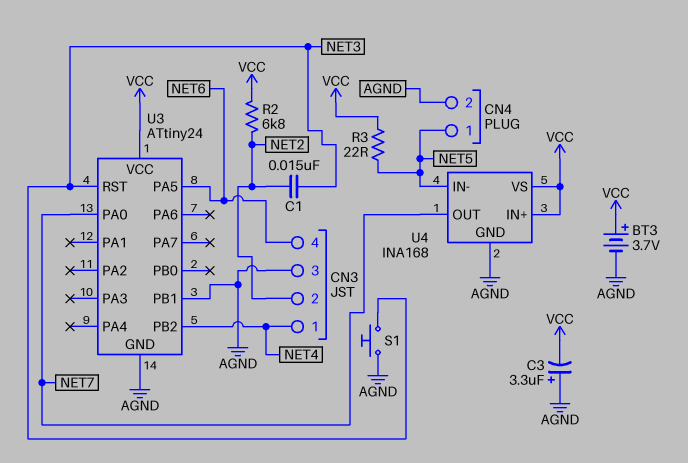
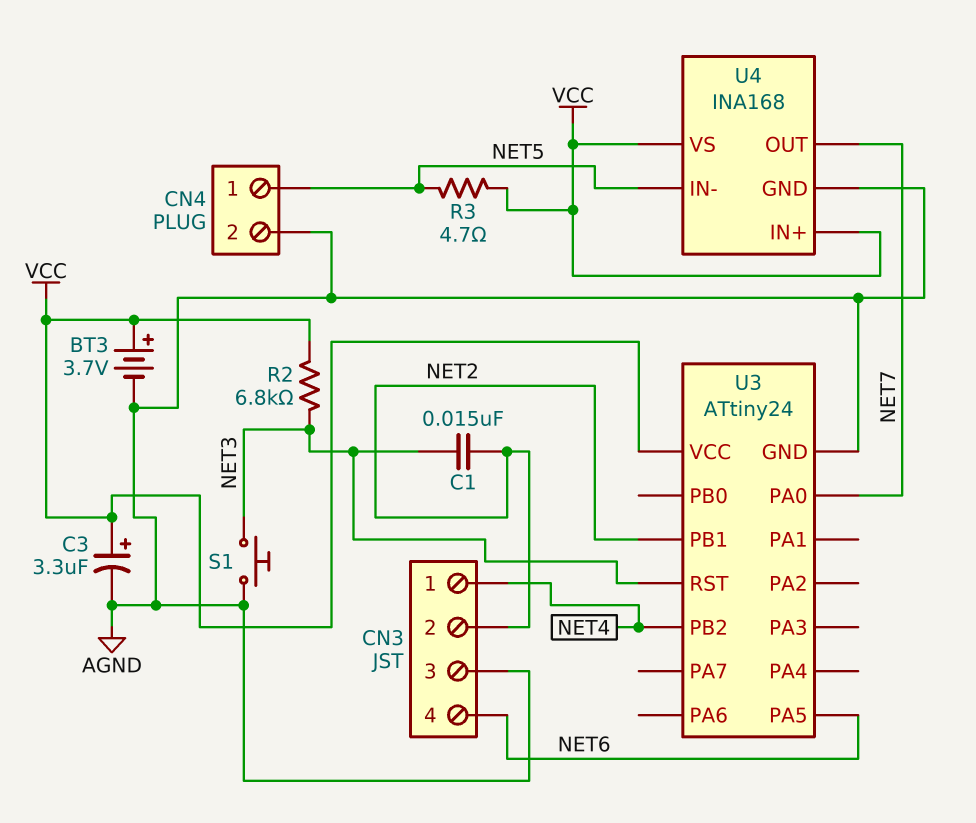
C3: 3.3uF (plus AGND, minus VCC) -> 3.3uF (plus VCC, minus AGND)
R2: 6.8k (NET2, VCC) -> 6.8k (NET3, VCC)
R3: 22 (NET5, VCC) -> 4.7 (NET5, VCC)
U3 pin PB1: AGND -> NET2

